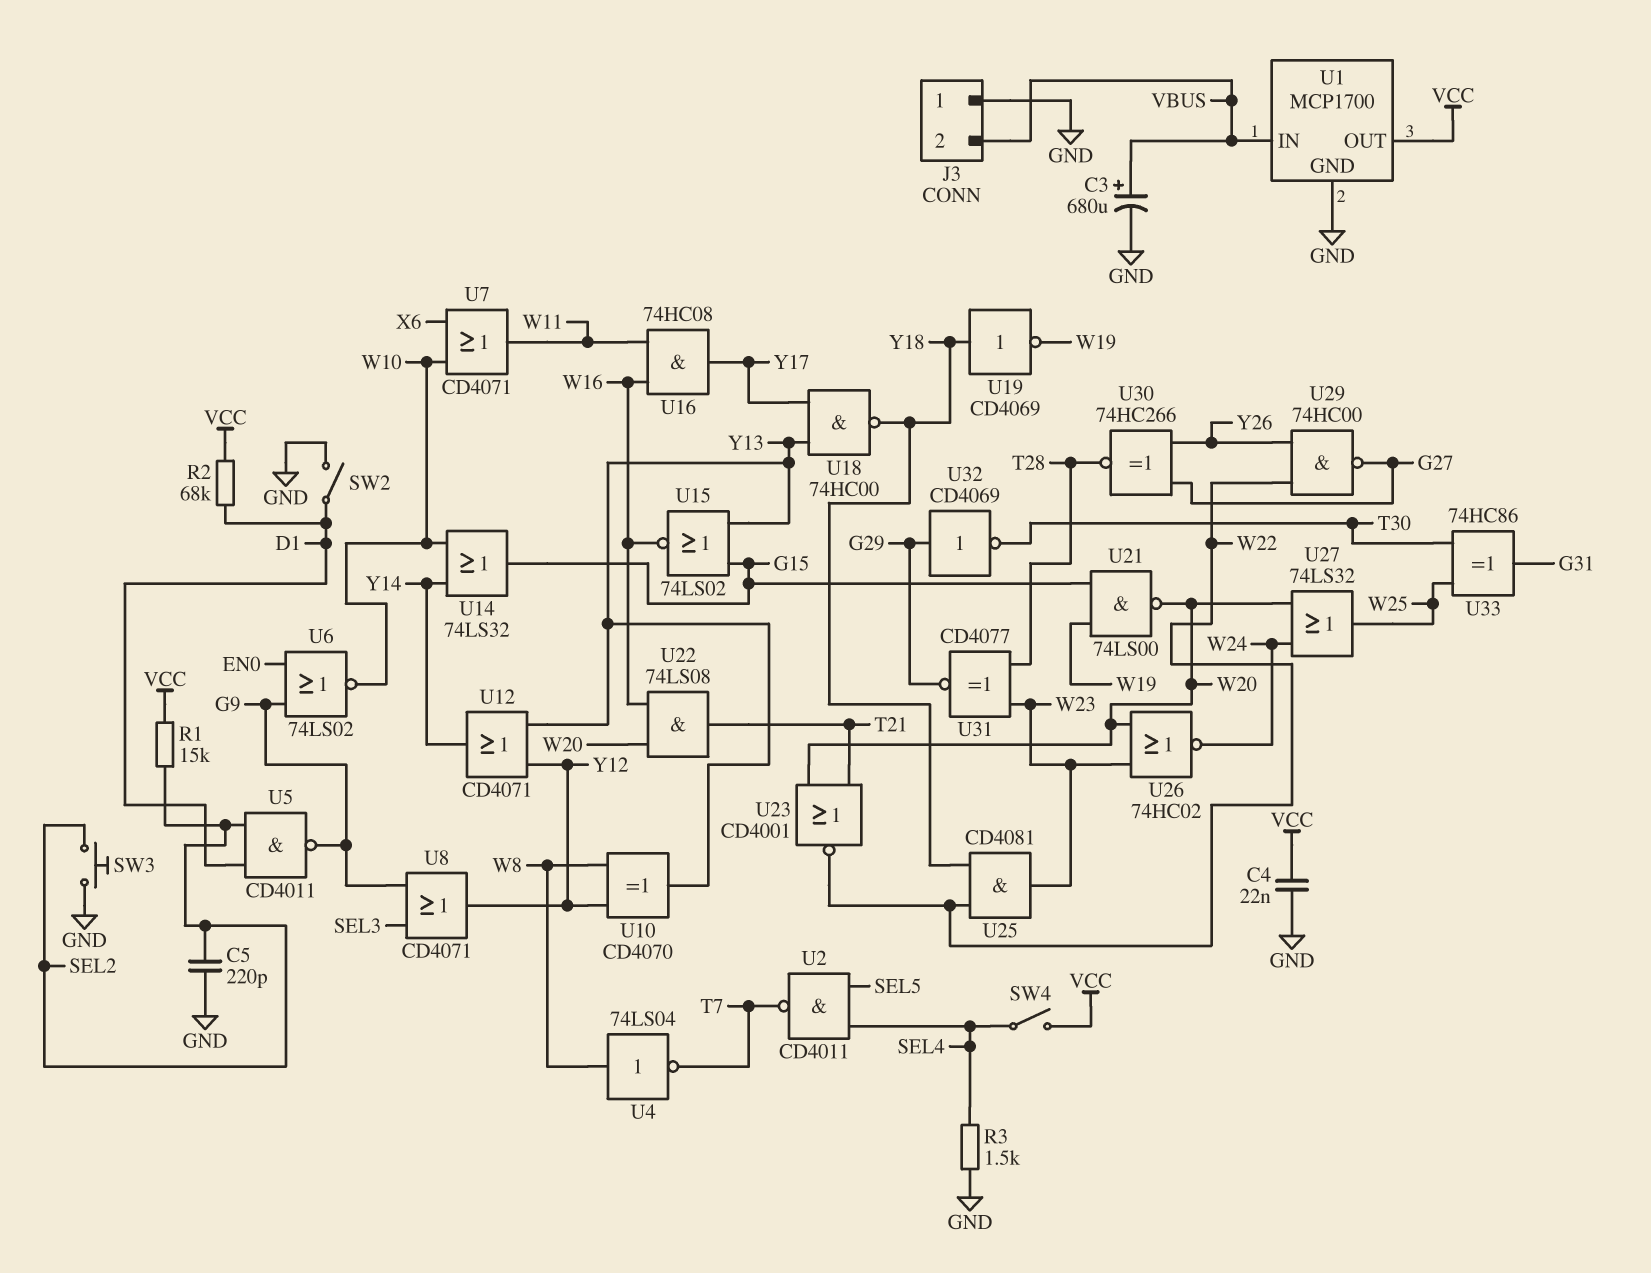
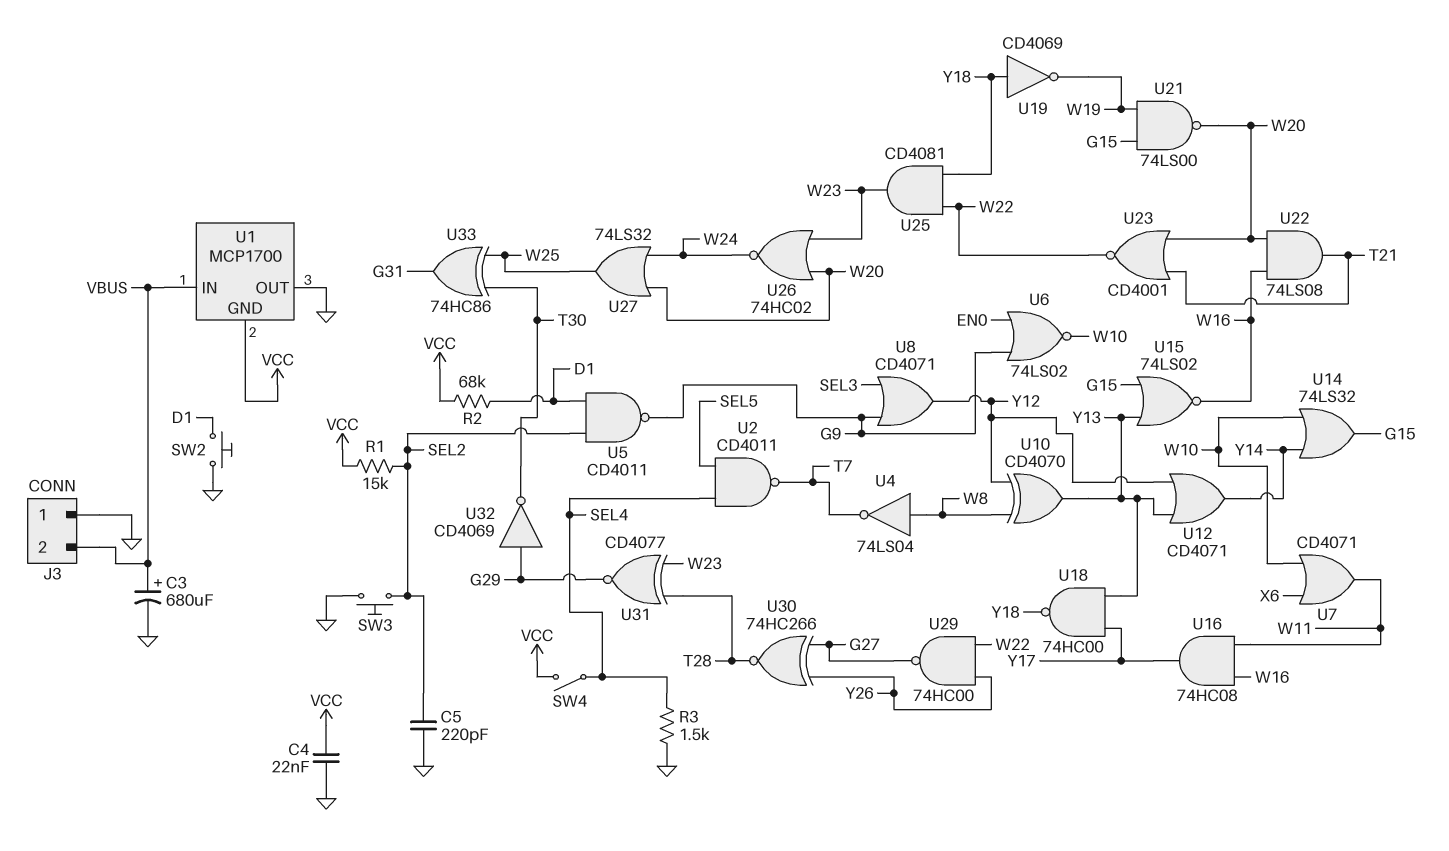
SW2: switch (D1, GND) -> button (D1, GND)
U1 pin GND: GND -> VCC
U1 pin OUT: VCC -> GND

